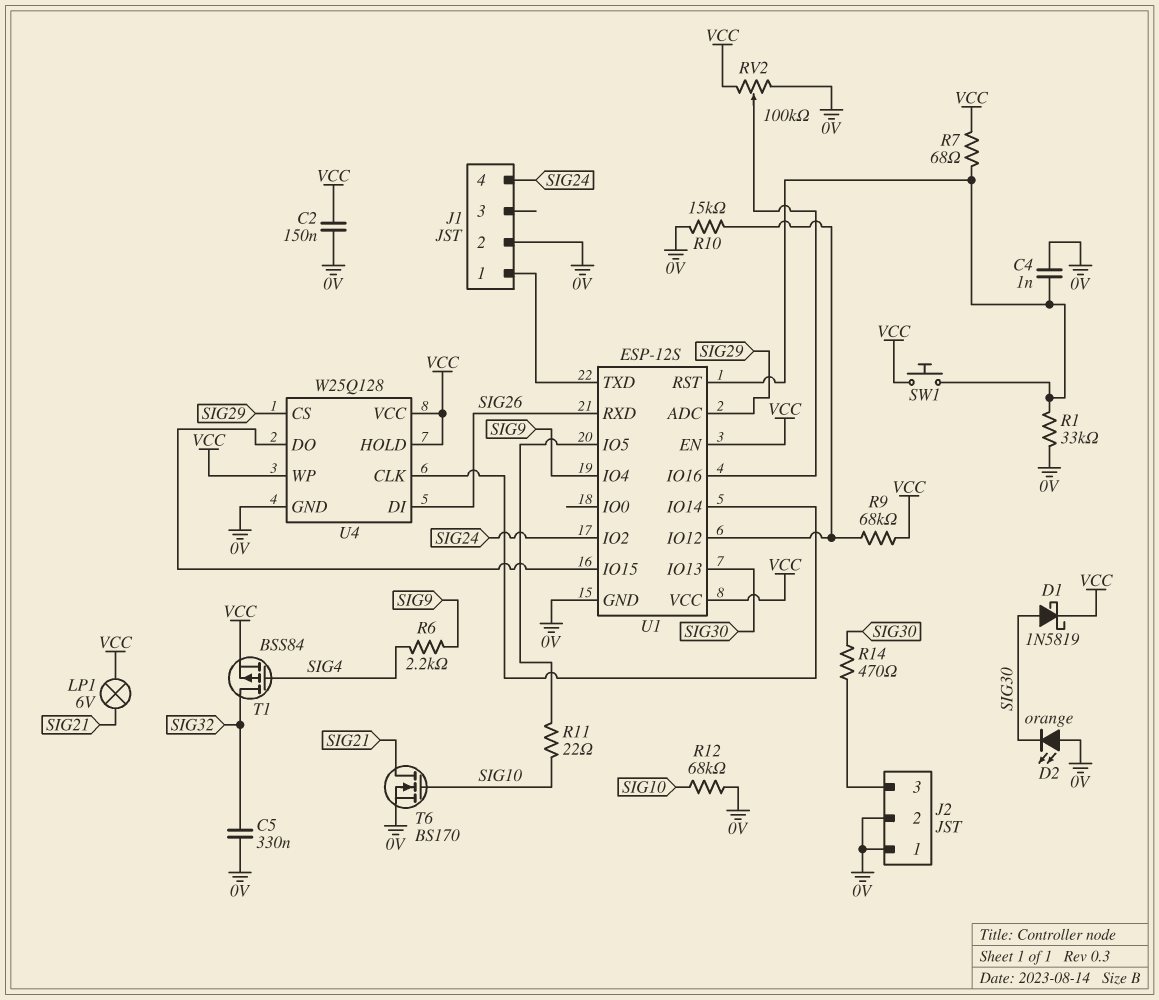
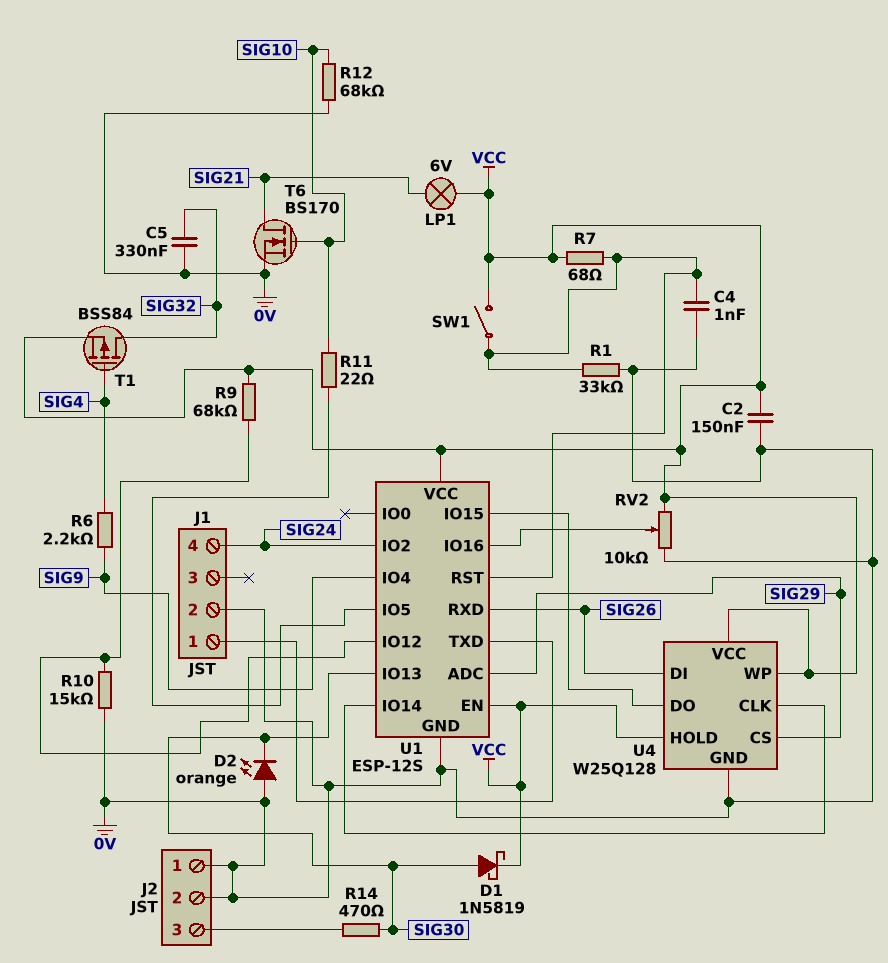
RV2: 100k (0V, VCC, wiper U1/IO16) -> 10k (0V, VCC, wiper U1/IO16)
SW1: button (U1/RST, VCC) -> switch (U1/RST, VCC)

